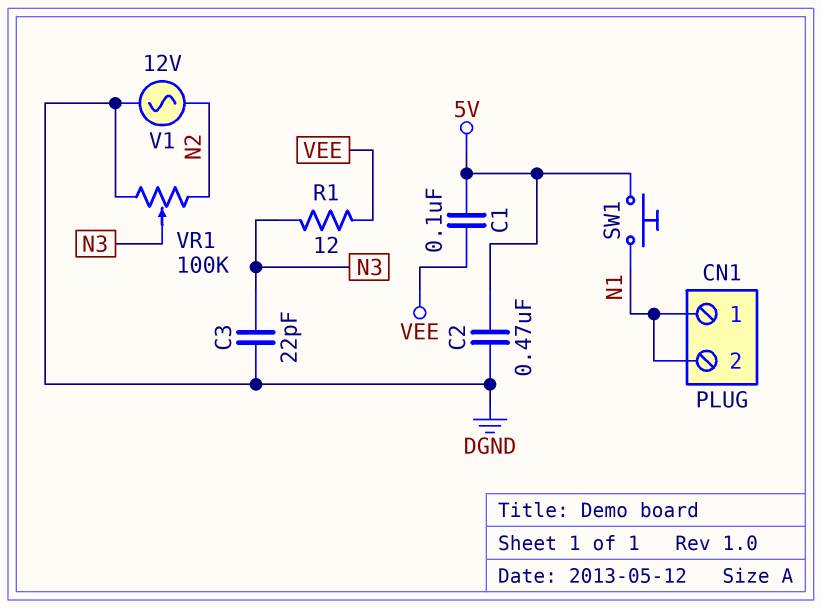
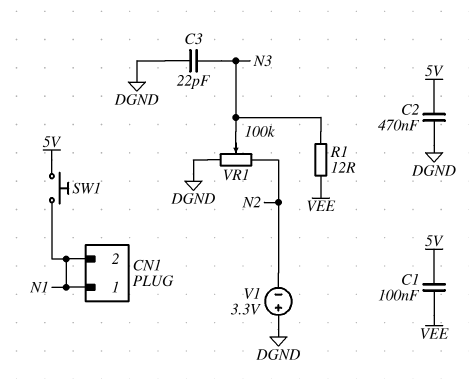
V1: AC 12V (DGND, N2) -> 3.3V (plus DGND, minus N2)

